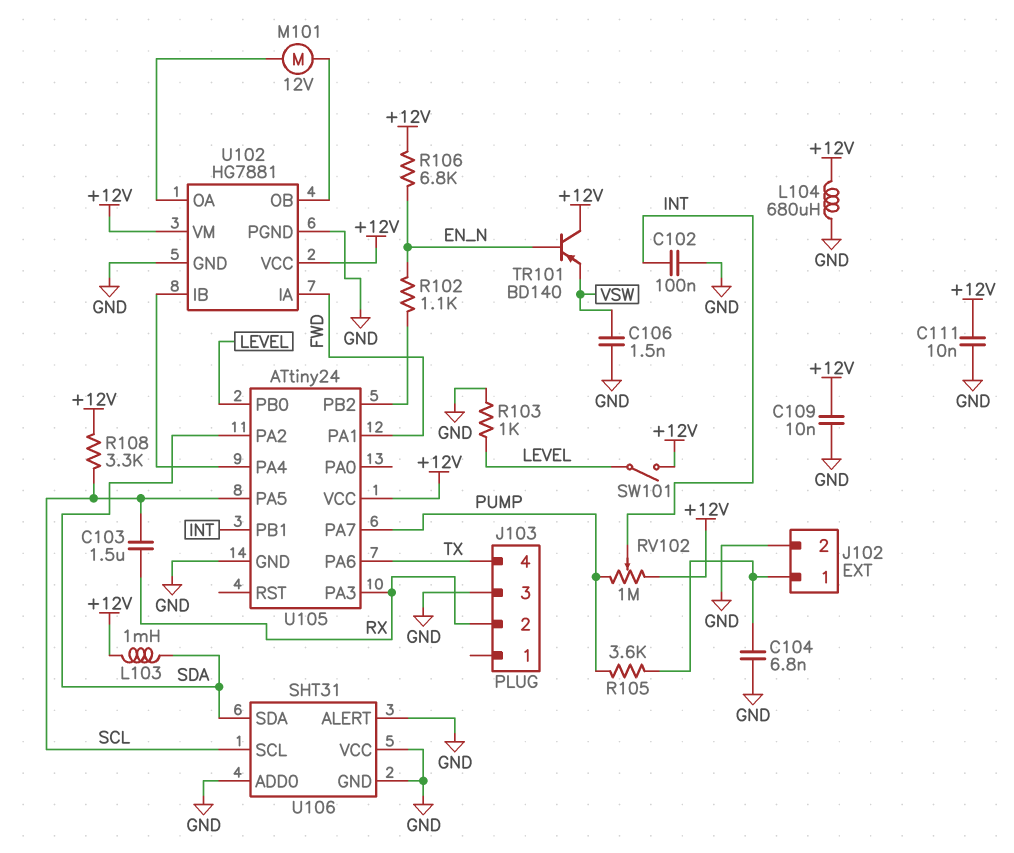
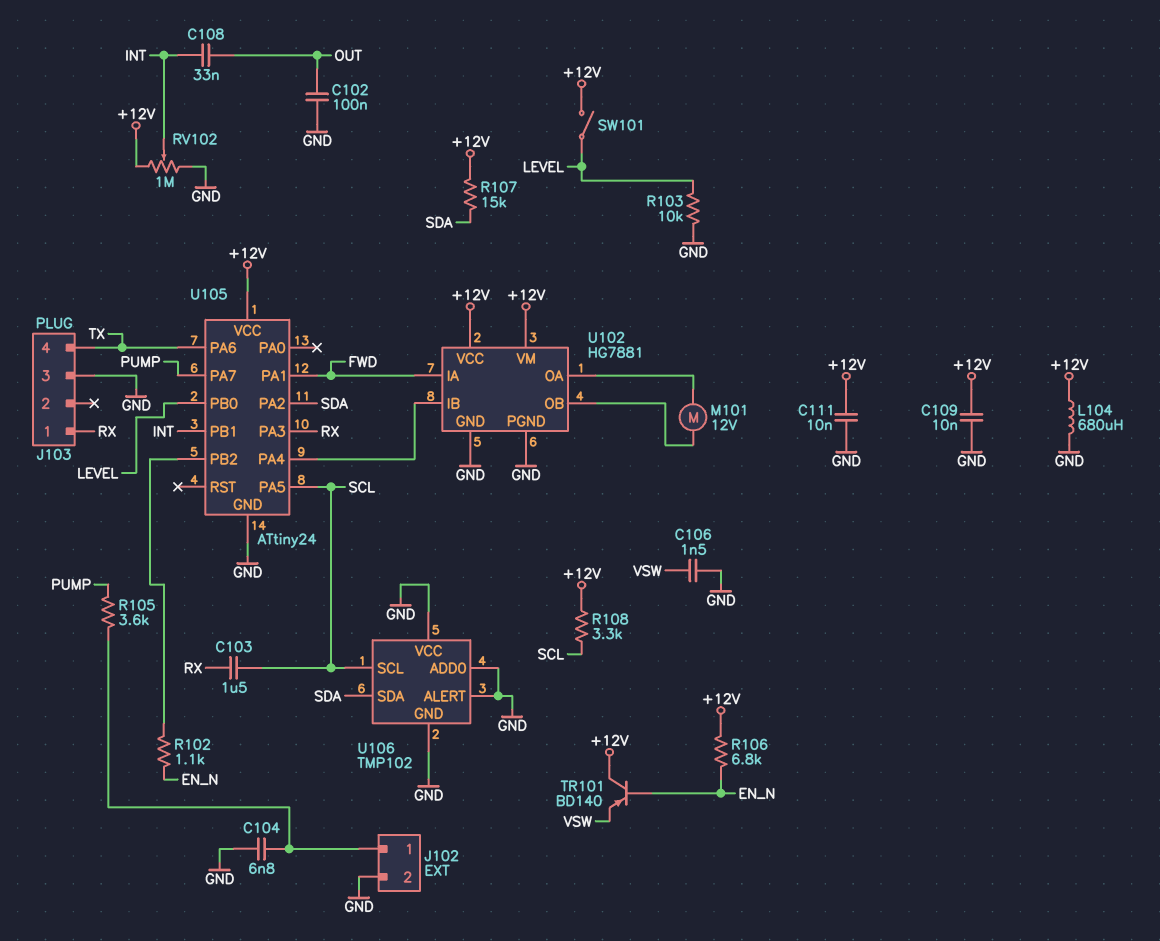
C102: 100nF (GND, INT) -> 100nF (GND, OUT)
C108: none -> 33nF (INT, OUT)
J103 pin 1: none -> RX
J103 pin 2: RX -> none
L103: 1mH (+12V, SDA) -> none
R103: 1k (GND, LEVEL) -> 10k (GND, LEVEL)
R107: none -> 15k (+12V, SDA)
RV102: 1M (+12V, PUMP, wiper INT) -> 1M (+12V, GND, wiper INT)
U106: SHT31 -> TMP102

